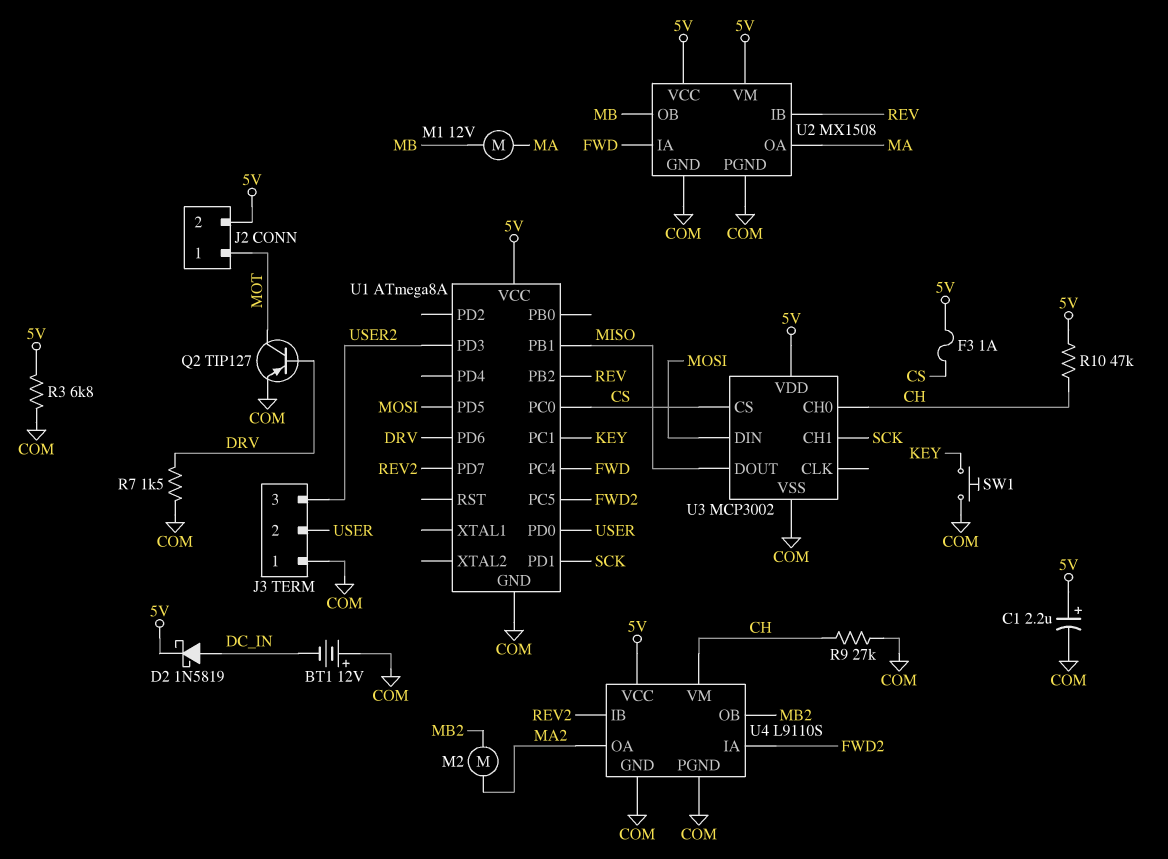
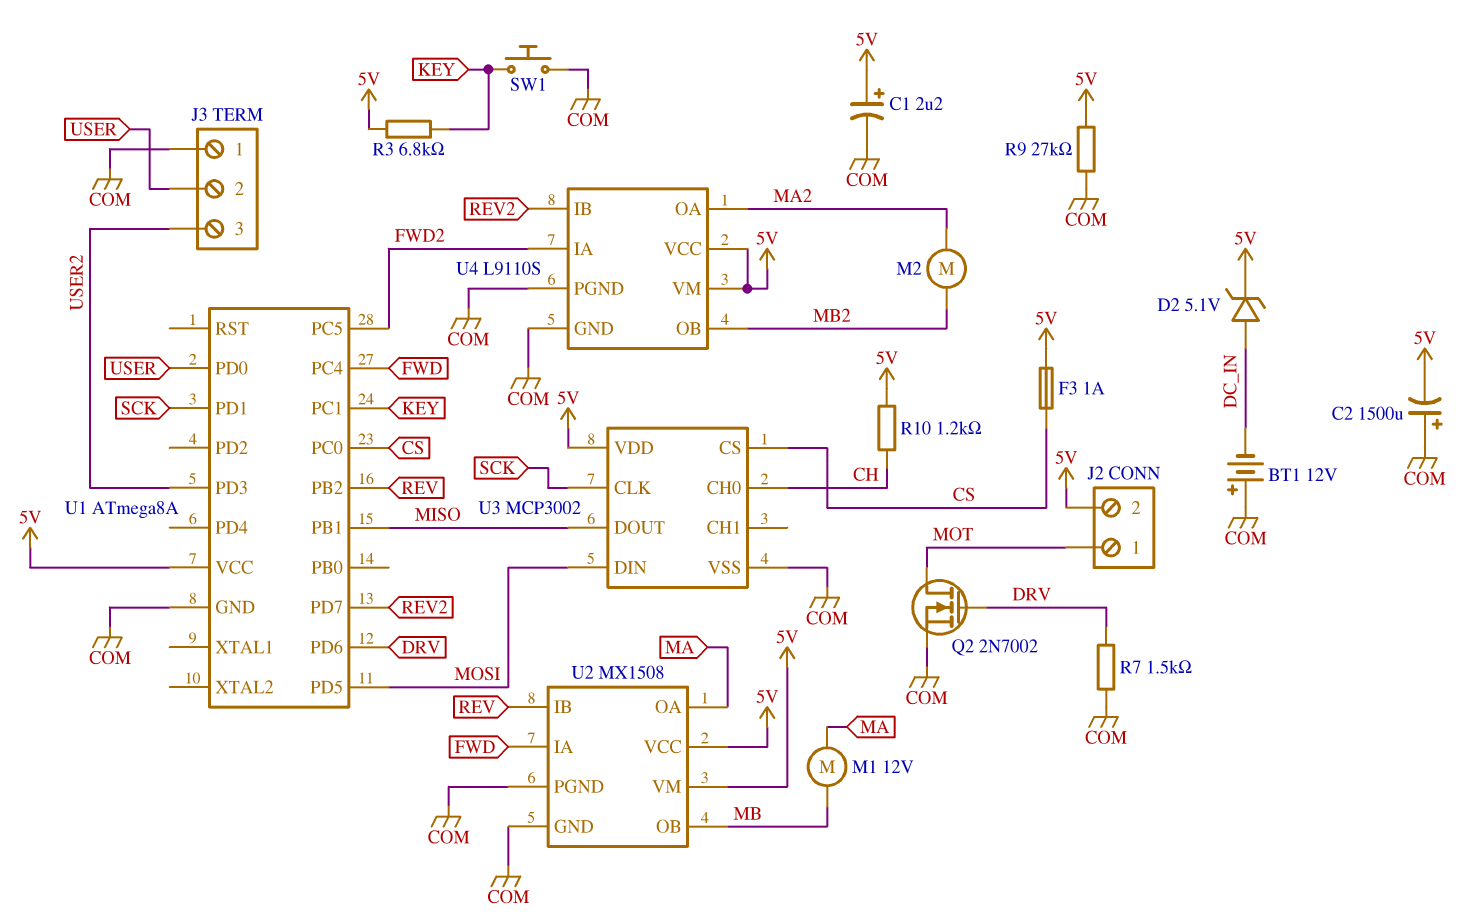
C2: none -> 1500uF (plus COM, minus 5V)
D2: schottky 1N5819 (A DC_IN, K 5V) -> zener 5.1V (A DC_IN, K 5V)
Q2: PNP TIP127 (B DRV, C MOT, E COM) -> NMOS 2N7002 (G DRV, D MOT, S COM)
R3: 6.8k (5V, COM) -> 6.8k (5V, KEY)
R9: 27k (CH, COM) -> 27k (5V, COM)
R10: 47k (5V, CH) -> 1.2k (5V, CH)
U3 pin CH1: SCK -> none
U3 pin CLK: none -> SCK
U4 pin VM: CH -> 5V

